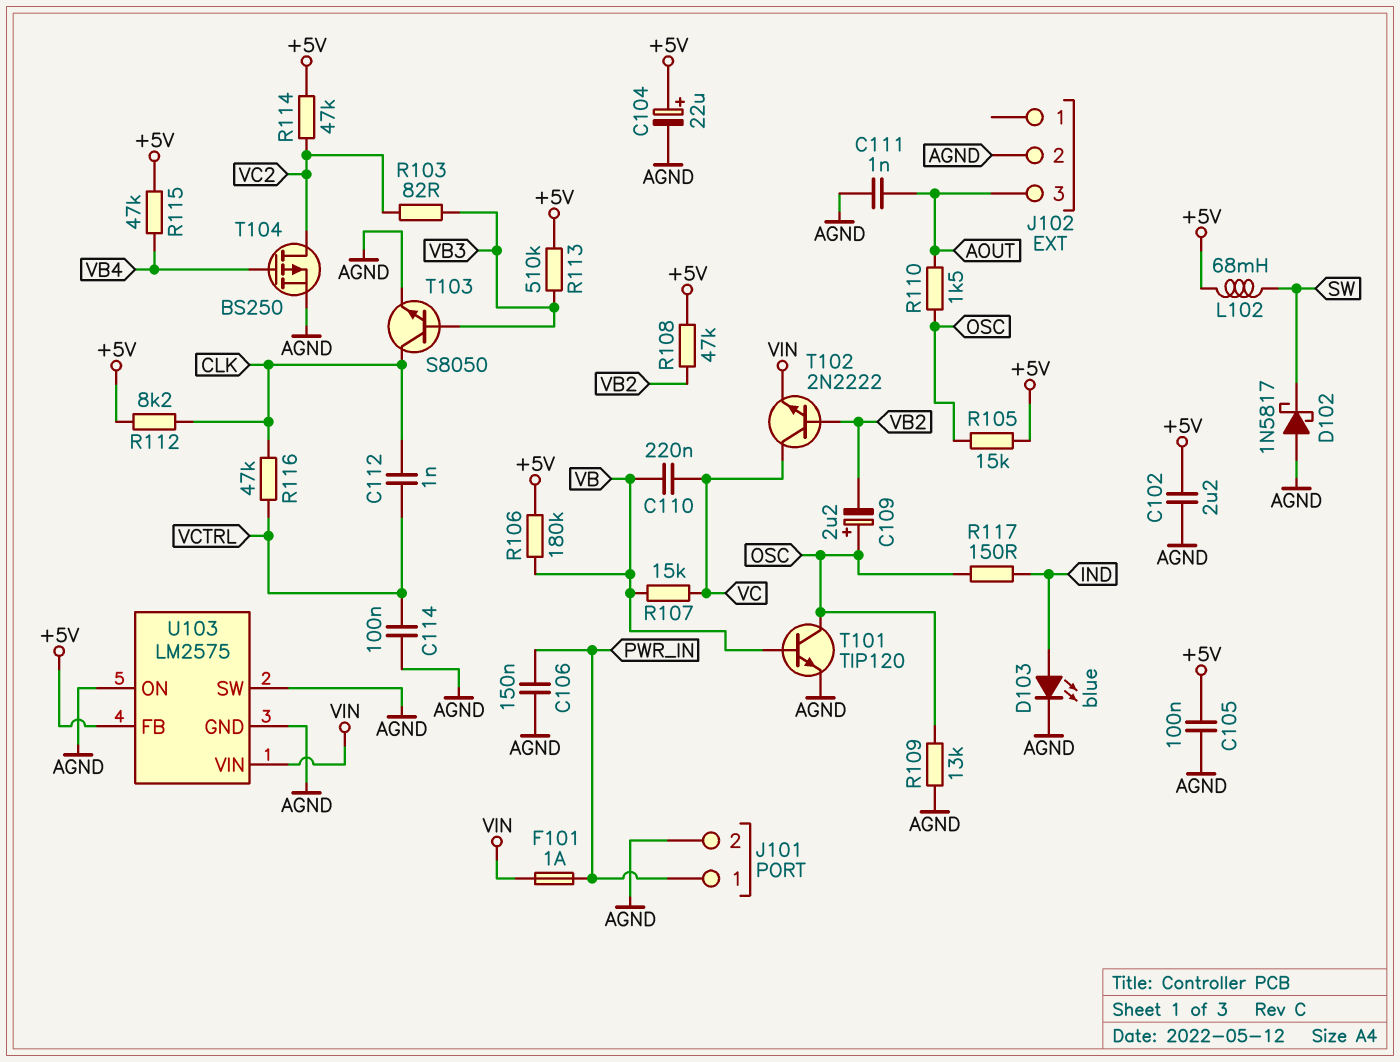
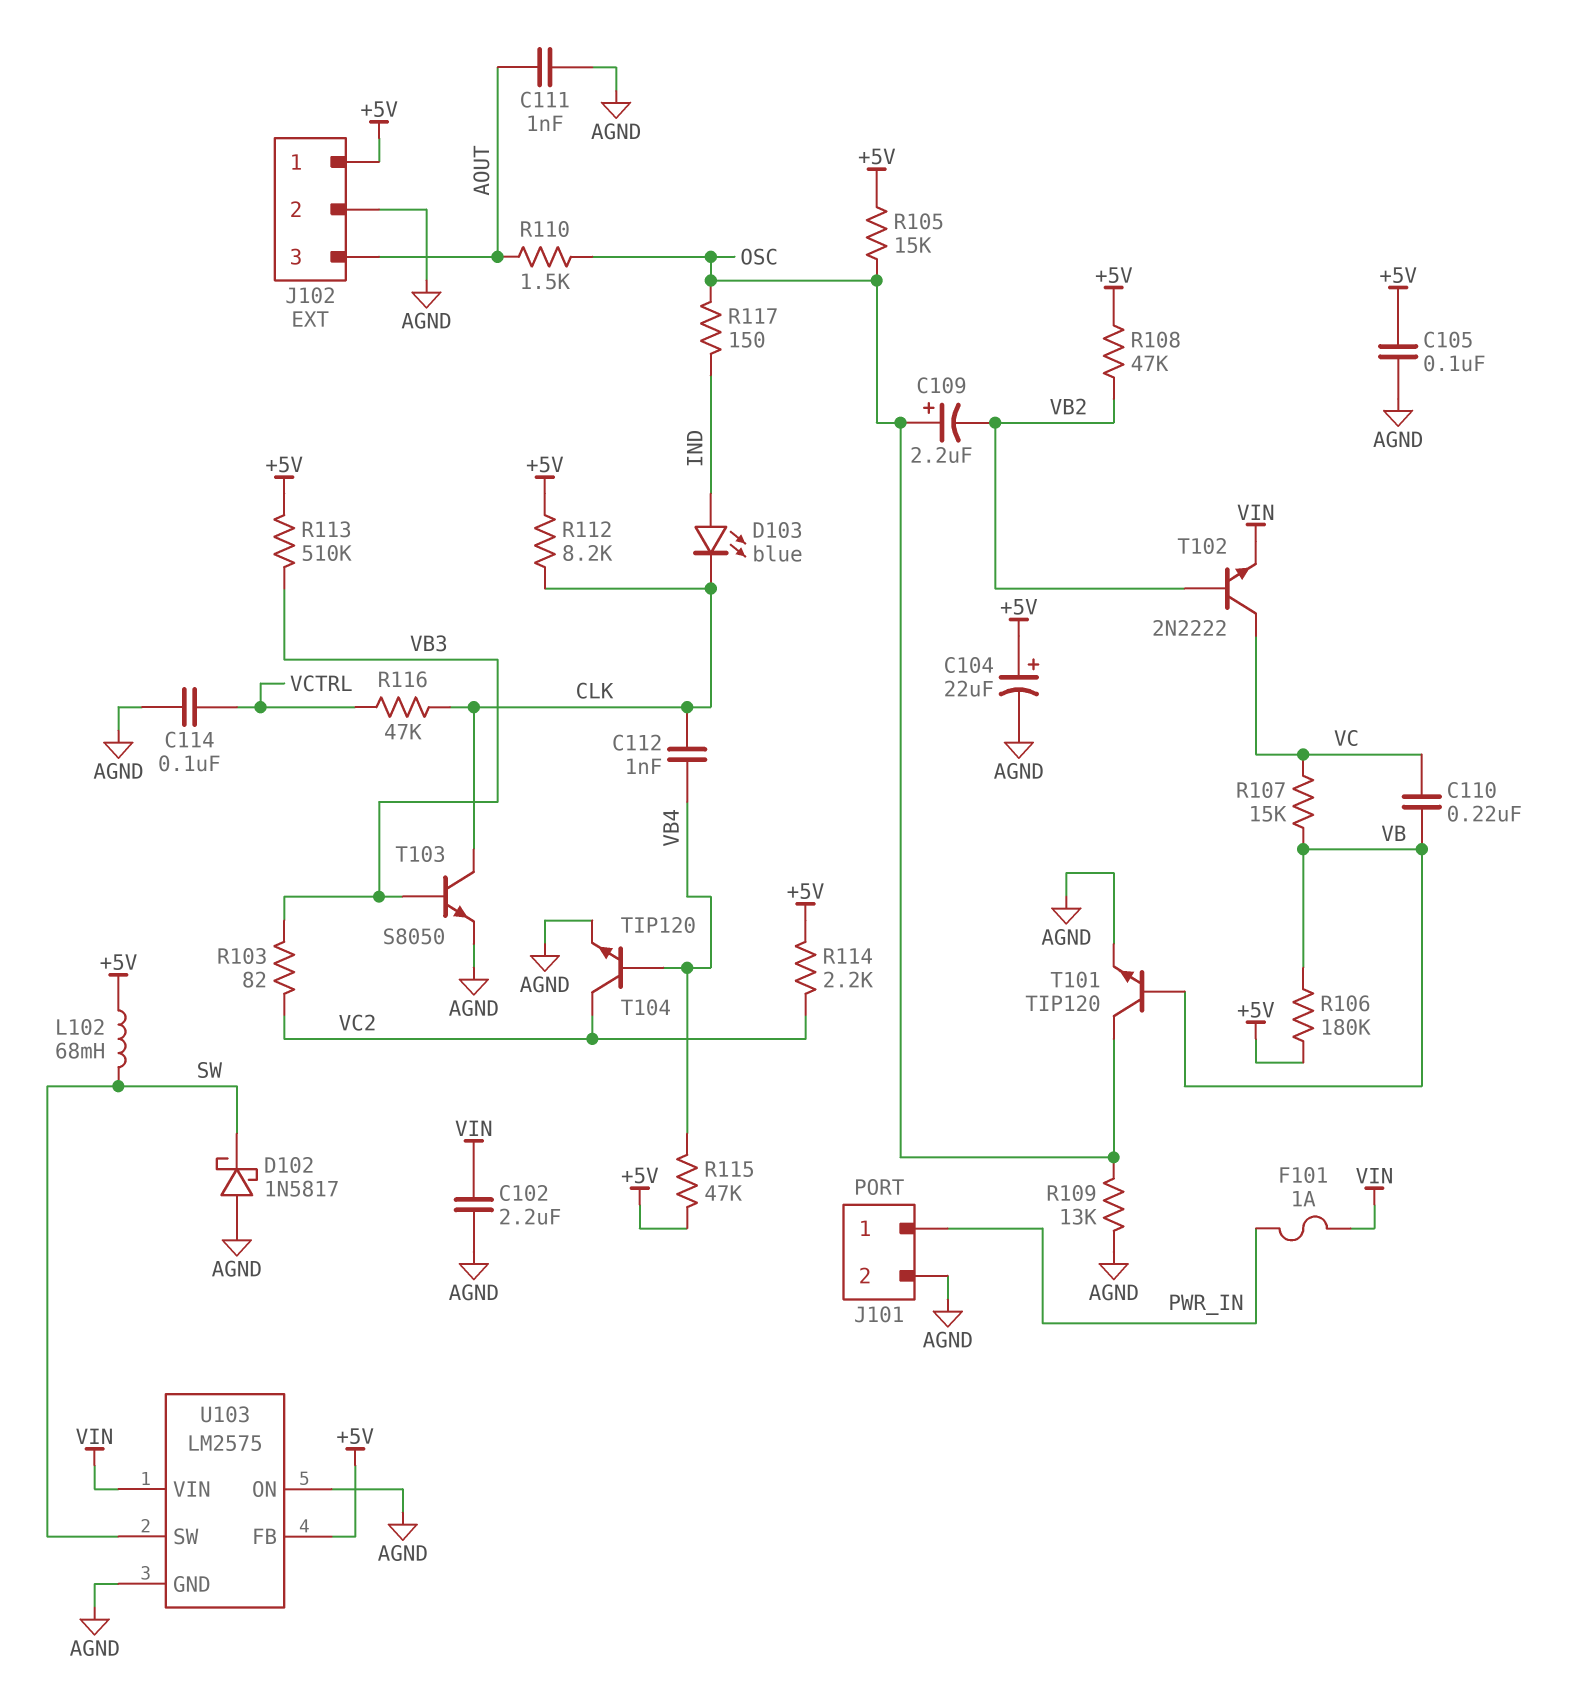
C102: 2.2uF (+5V, AGND) -> 2.2uF (AGND, VIN)
C106: 150nF (AGND, PWR_IN) -> none
C112: 1nF (CLK, VCTRL) -> 1nF (CLK, VB4)
D103: LED blue (A IND, K AGND) -> LED blue (A IND, K CLK)
J102 pin 1: none -> +5V
R114: 47k (+5V, VC2) -> 2.2k (+5V, VC2)
T104: PMOS BS250 (G VB4, D VC2, S AGND) -> NPN TIP120 (B VB4, C VC2, E AGND)
U103 pin SW: AGND -> SW

